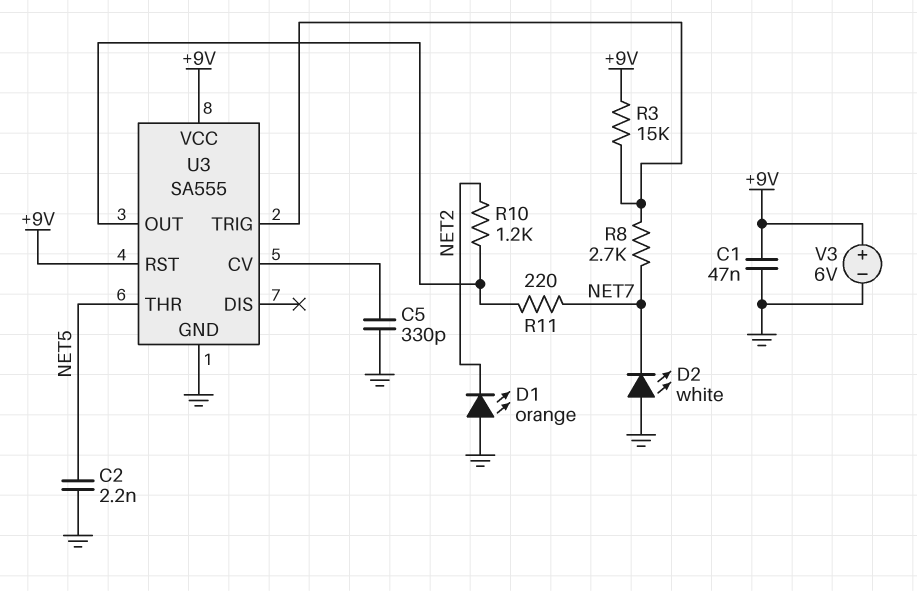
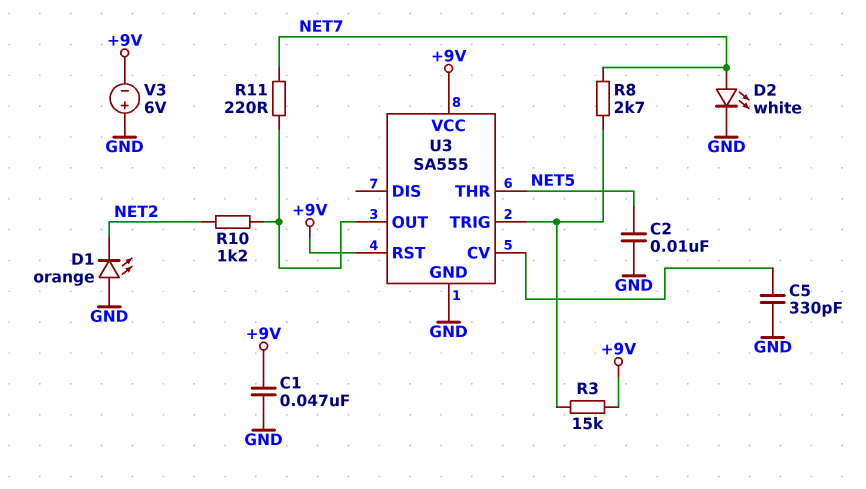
C2: 2.2nF (GND, NET5) -> 10nF (GND, NET5)
D2: LED white (A GND, K NET7) -> LED white (A NET7, K GND)
V3: 6V (plus +9V, minus GND) -> 6V (plus GND, minus +9V)

